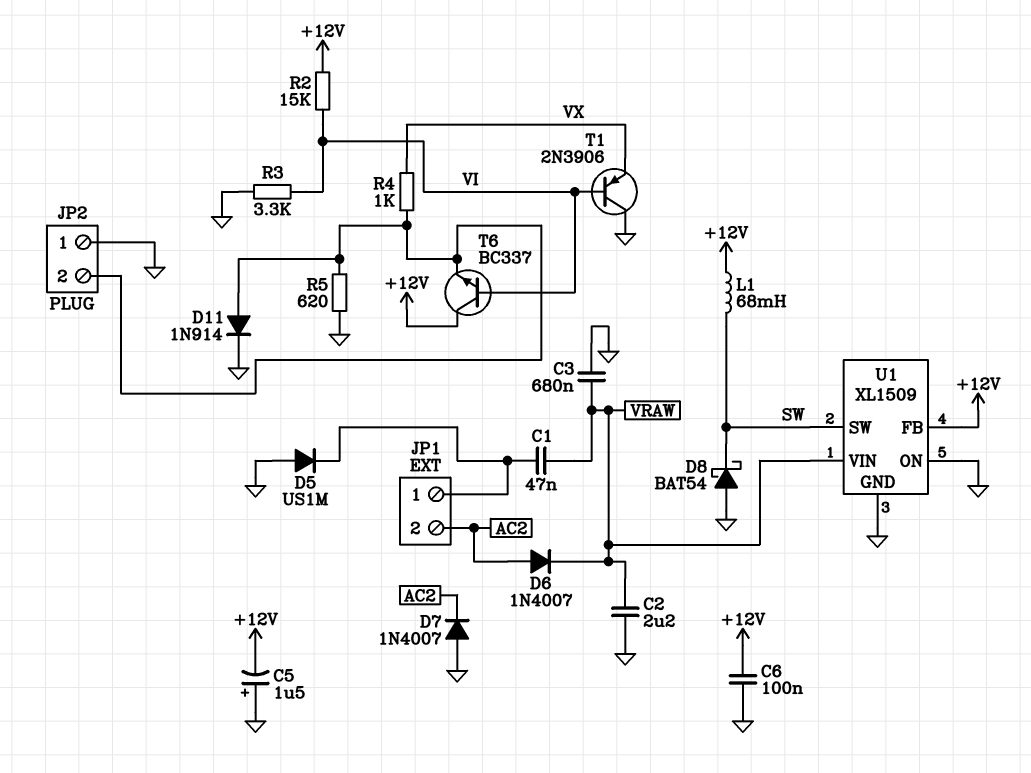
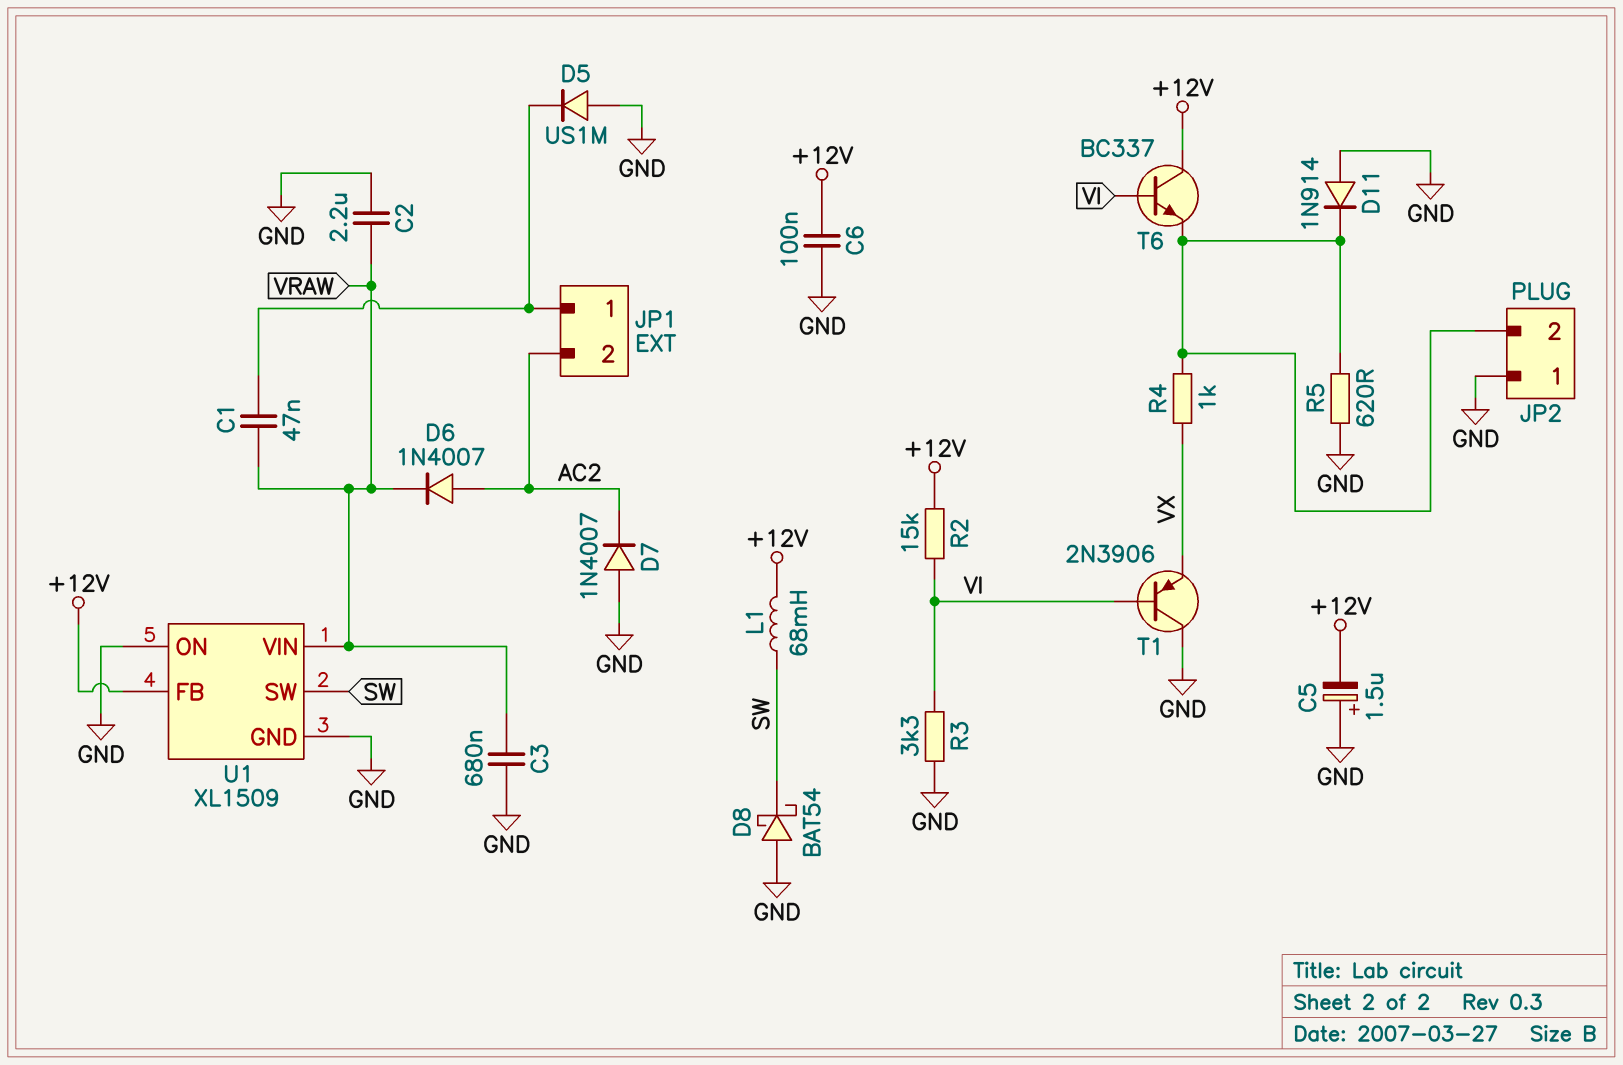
D11: diode 1N914 (A JP2/2, K GND) -> diode 1N914 (A GND, K JP2/2)

